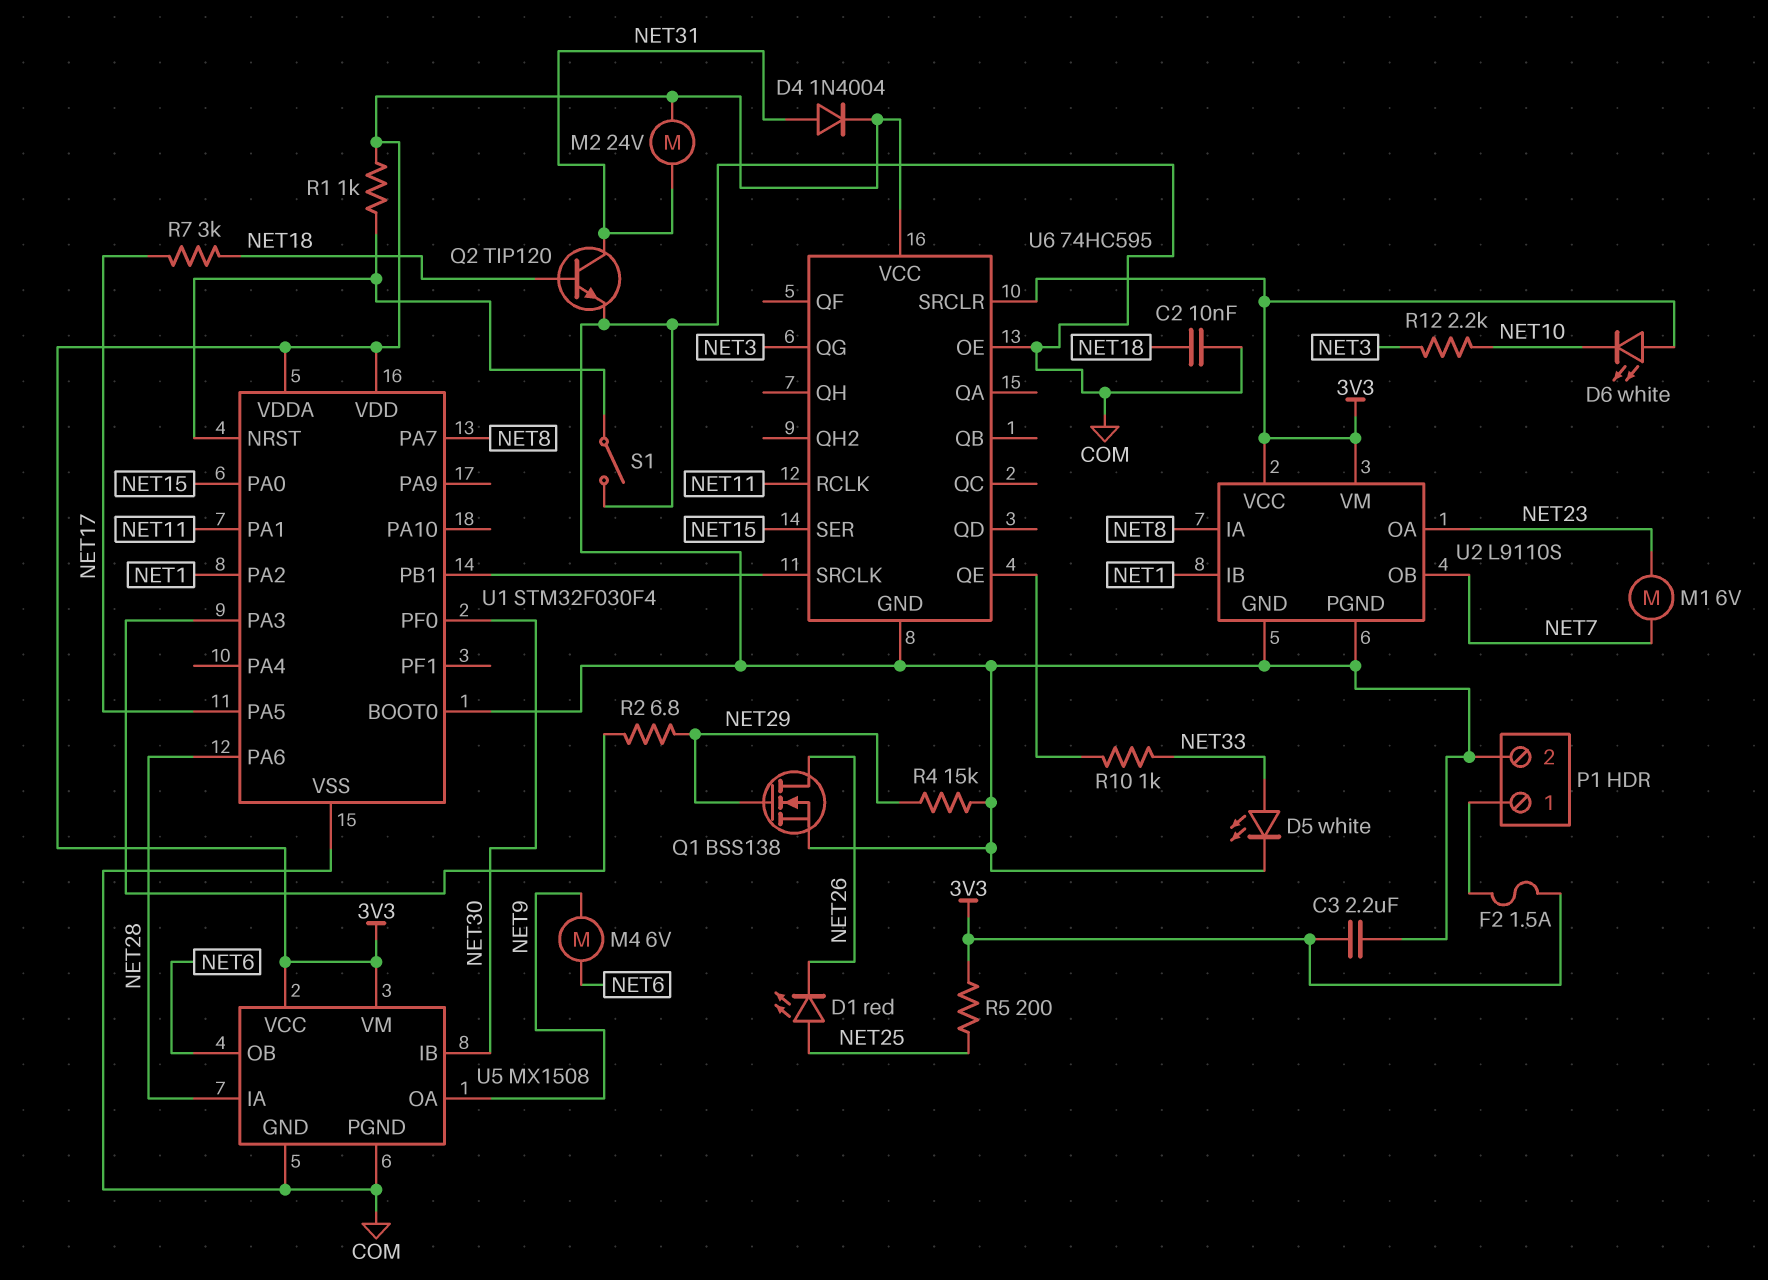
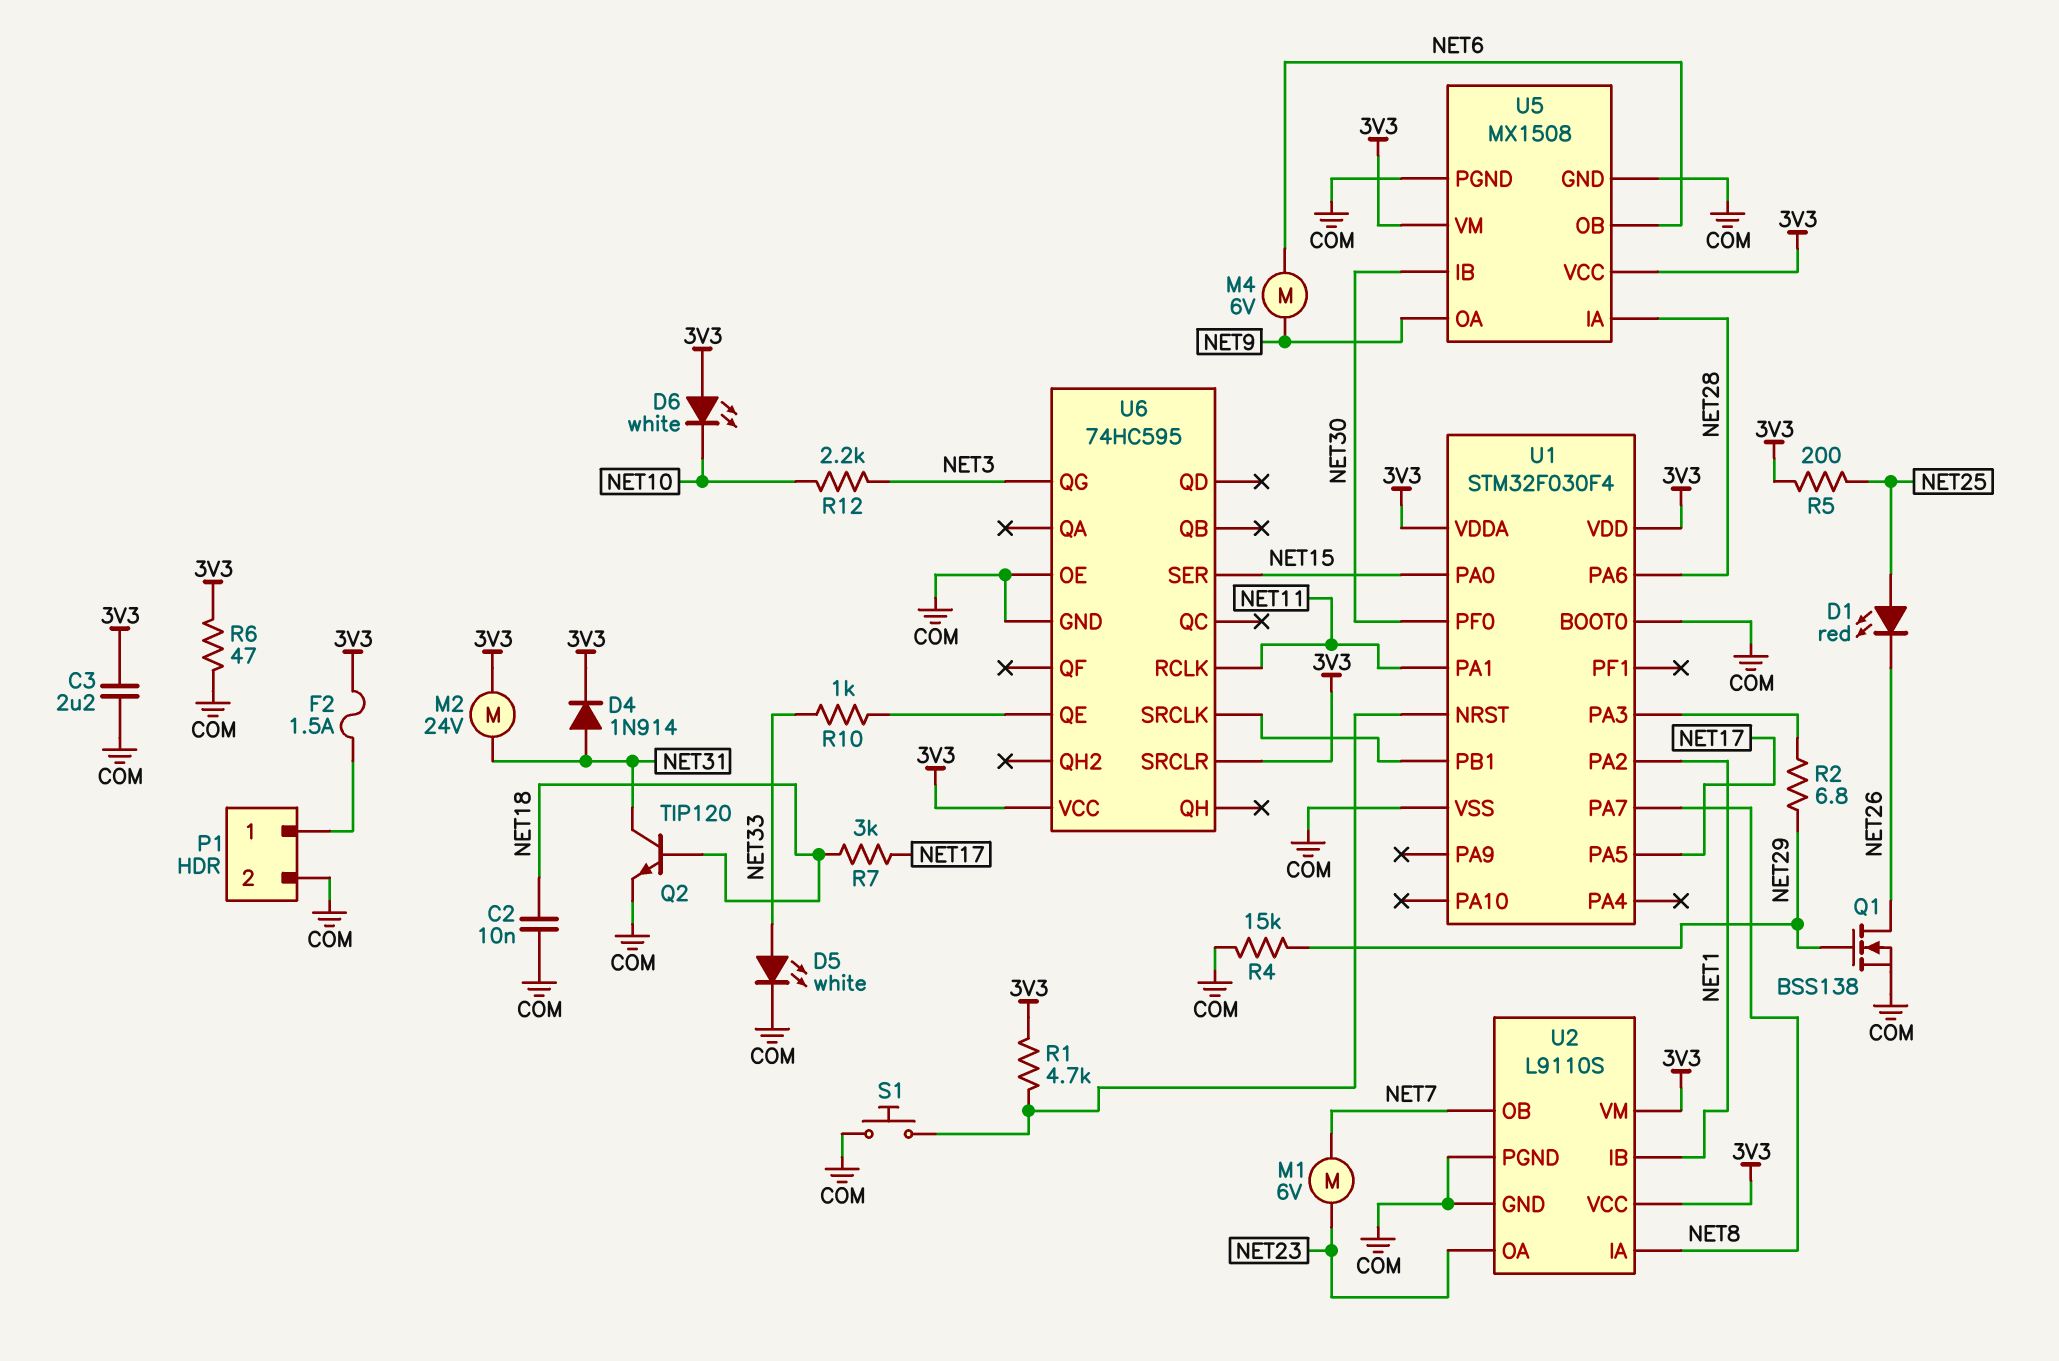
D4: diode 1N4004 (A NET31, K 3V3) -> diode 1N914 (A NET31, K 3V3)
R1: 1k (3V3, U1/NRST) -> 4.7k (3V3, U1/NRST)
R6: none -> 47 (3V3, COM)
S1: switch (COM, U1/NRST) -> button (COM, U1/NRST)

